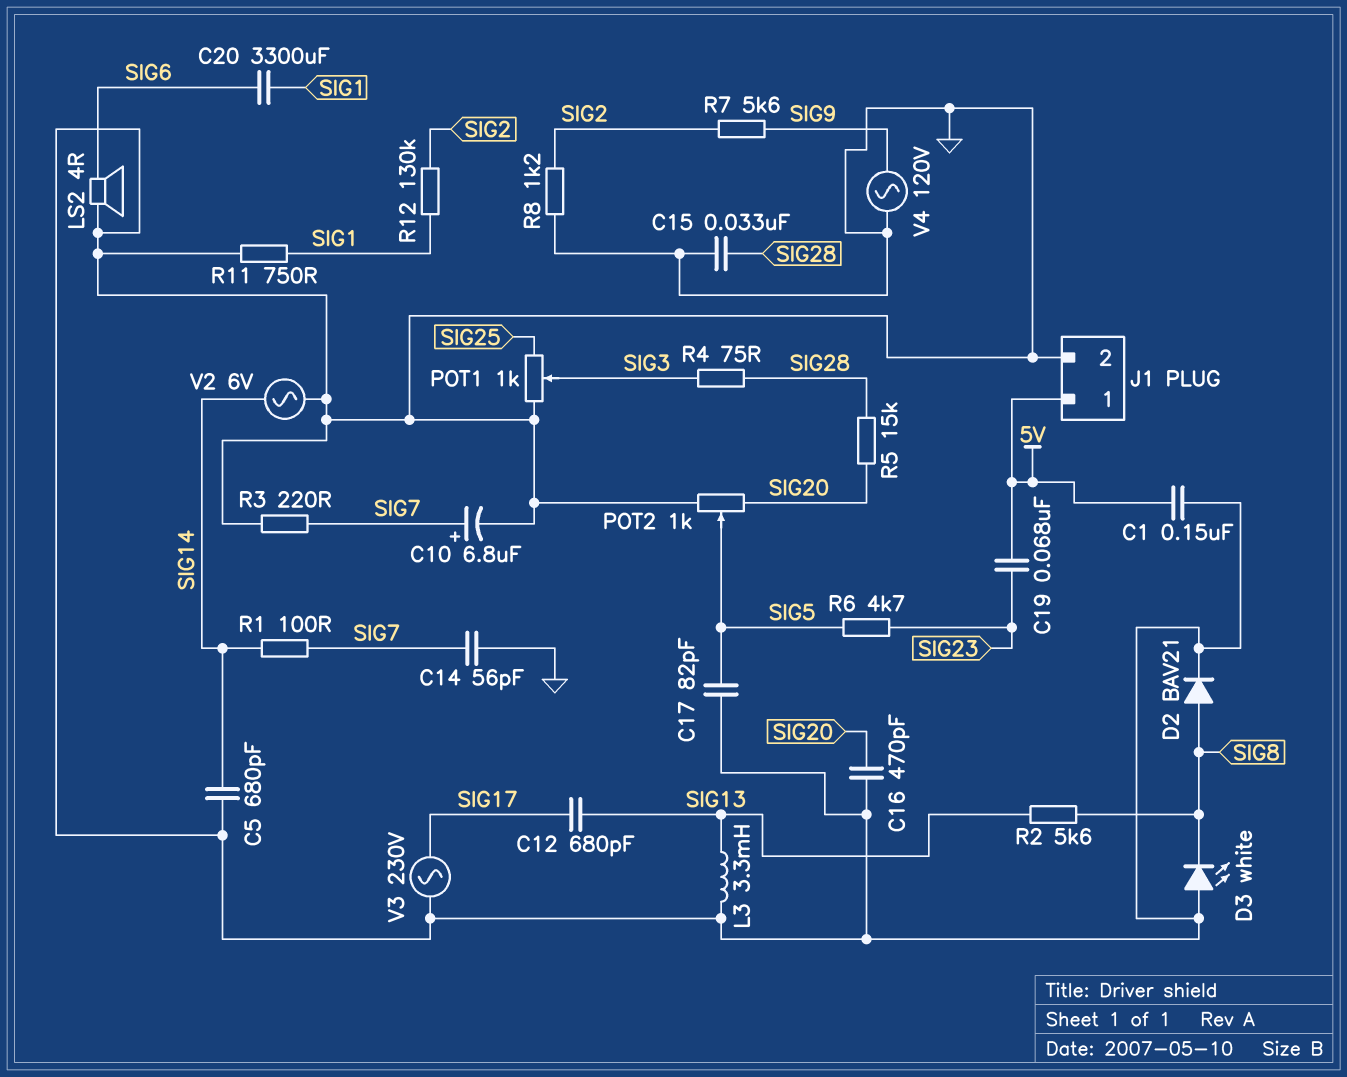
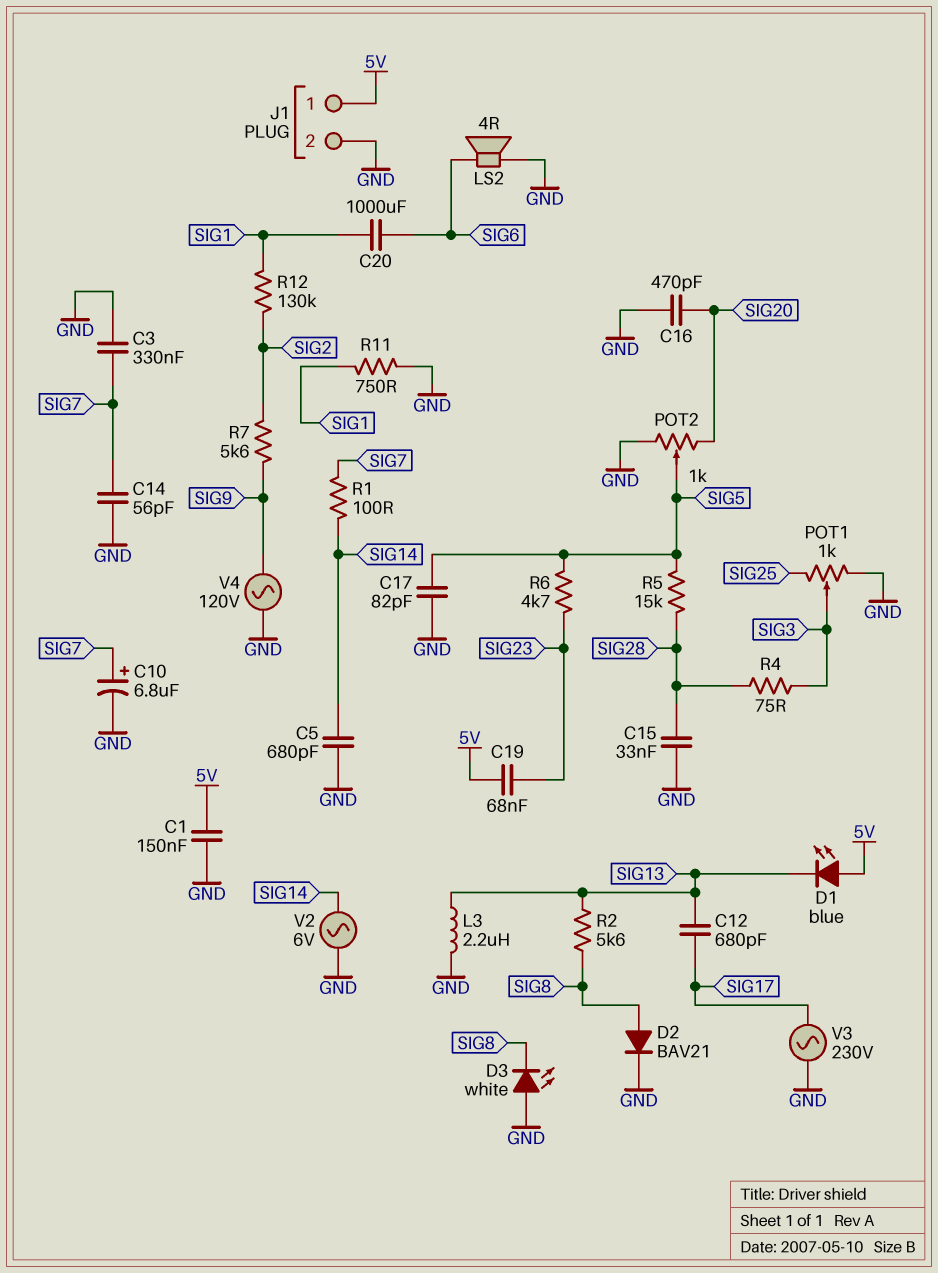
C3: none -> 330nF (GND, SIG7)
C20: 3300uF (SIG1, SIG6) -> 1000uF (SIG1, SIG6)
D1: none -> LED blue (A 5V, K SIG13)
L3: 3.3mH (GND, SIG13) -> 2.2uH (GND, SIG13)
R3: 220 (GND, SIG7) -> none
R5: 15k (SIG20, SIG28) -> 15k (SIG5, SIG28)
R8: 1.2k (GND, SIG2) -> none

